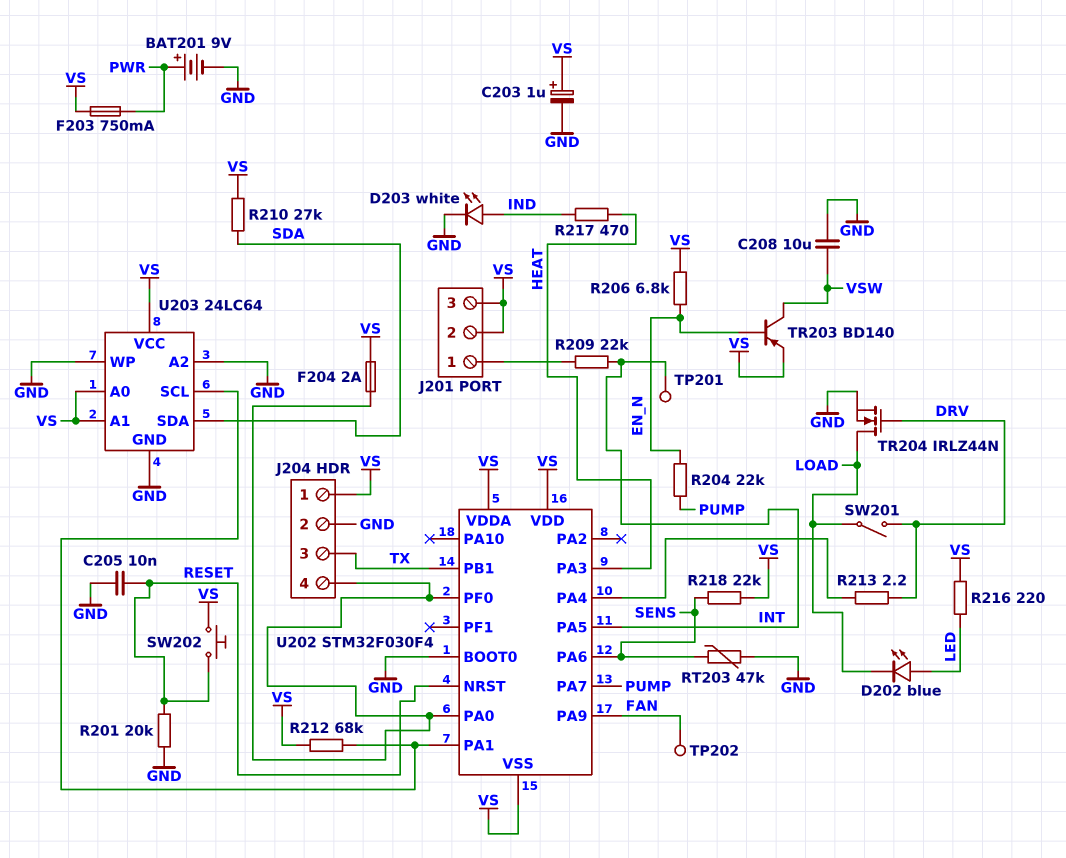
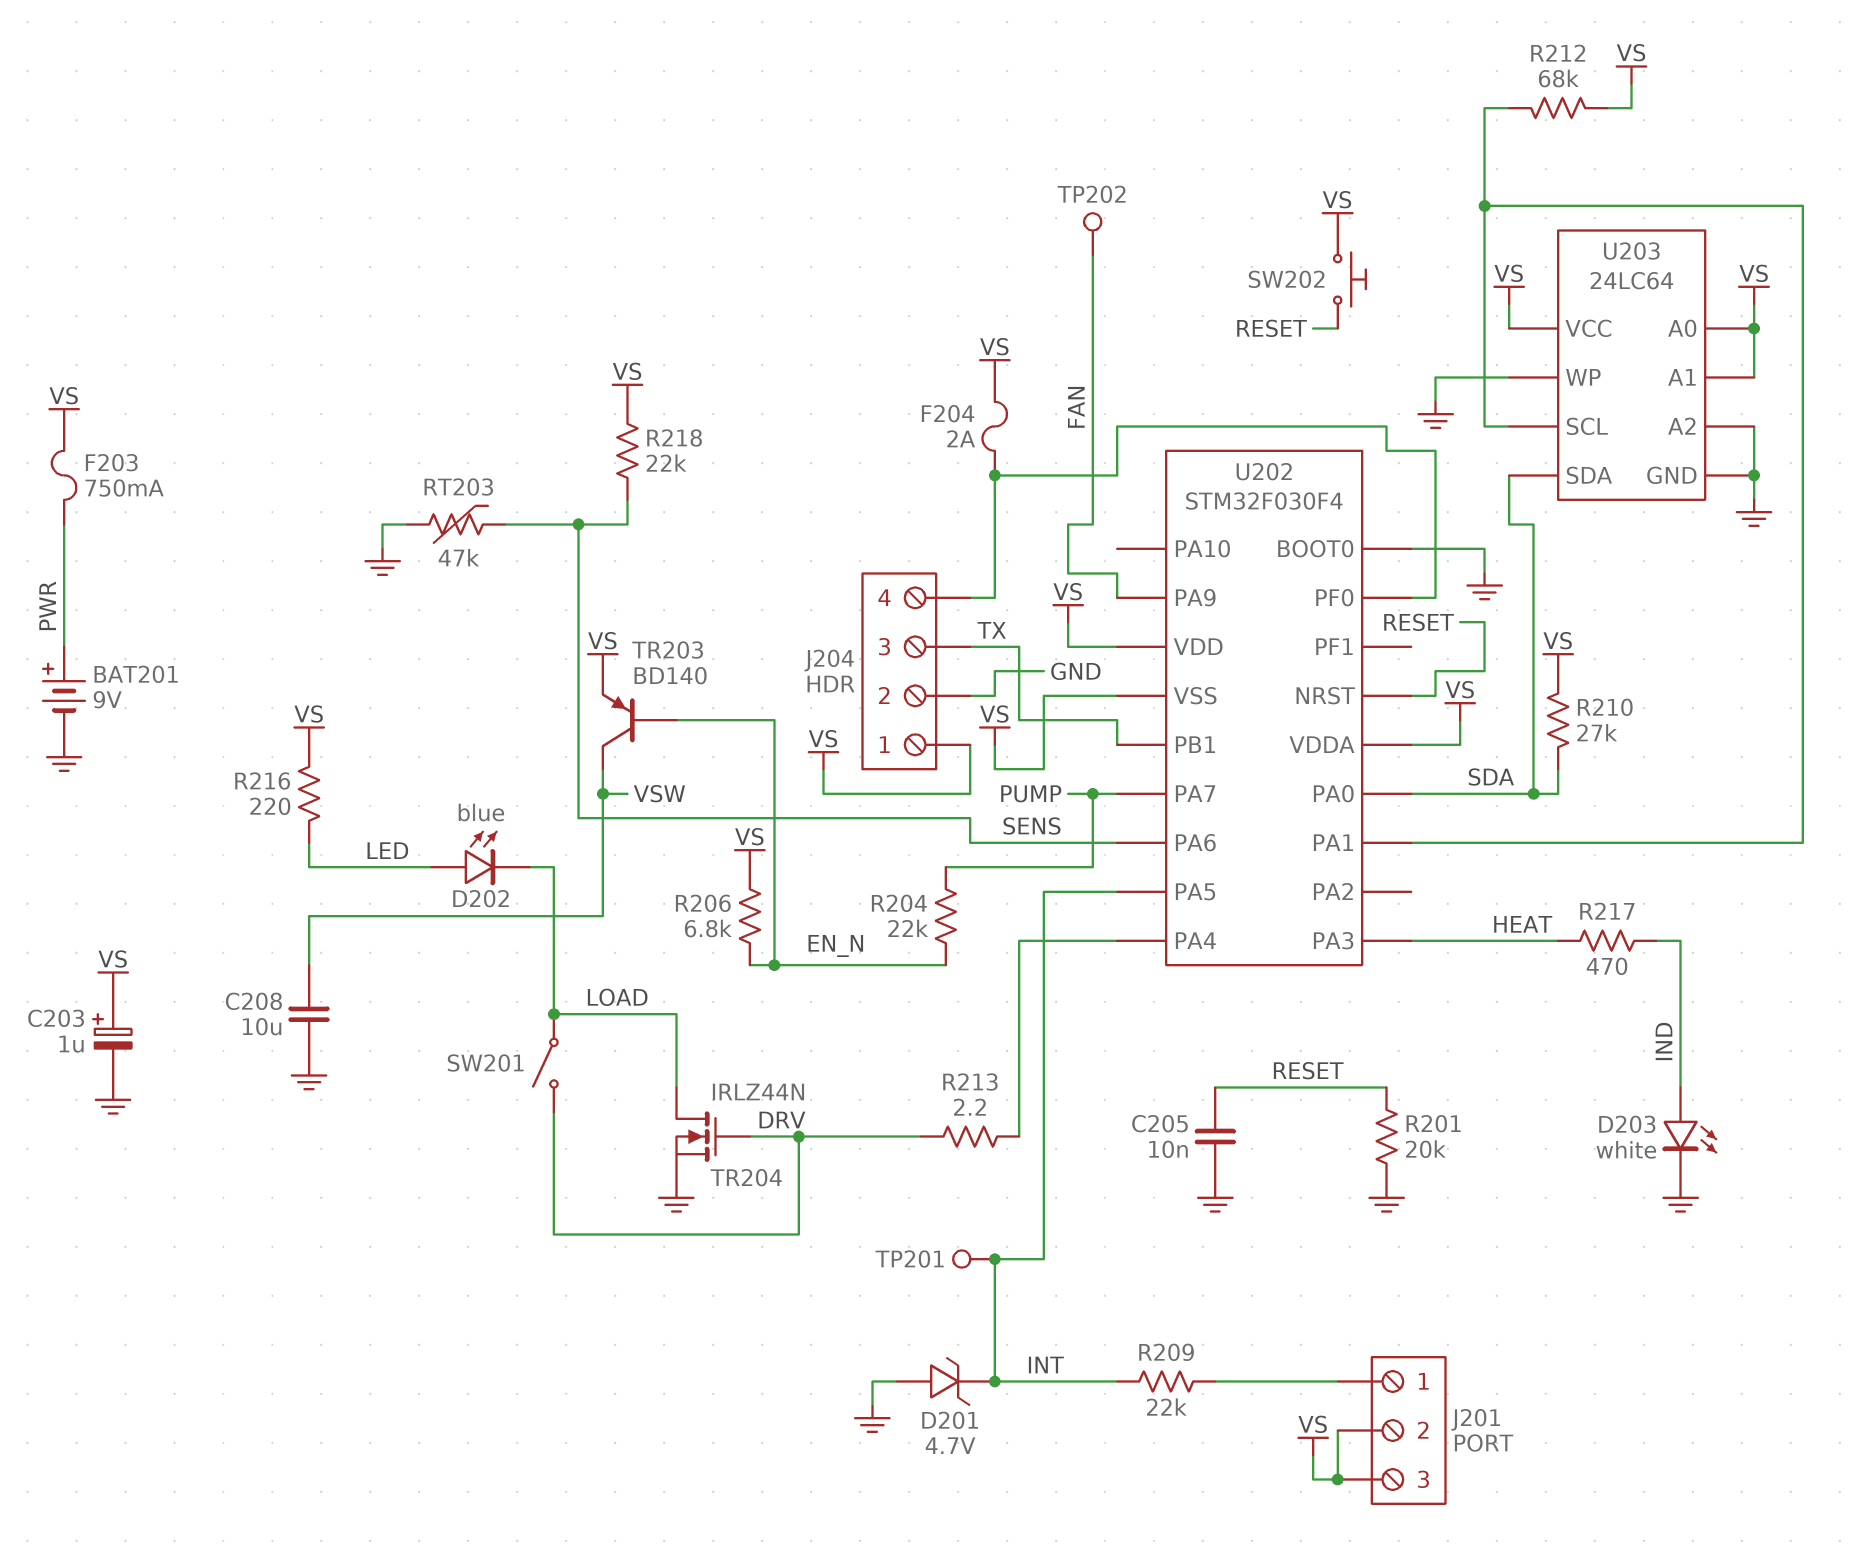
D201: none -> zener 4.7V (A GND, K INT)
U202 pin PA0: J204/4 -> SDA

